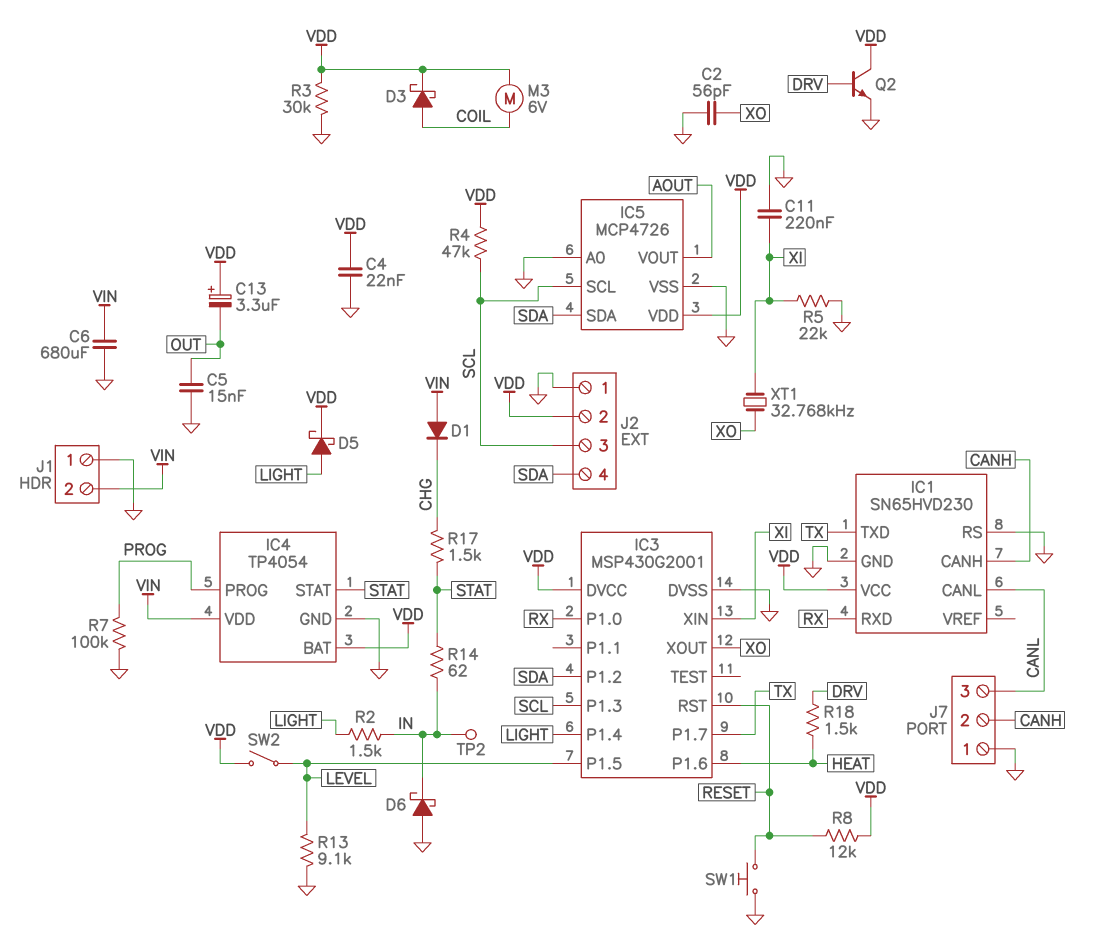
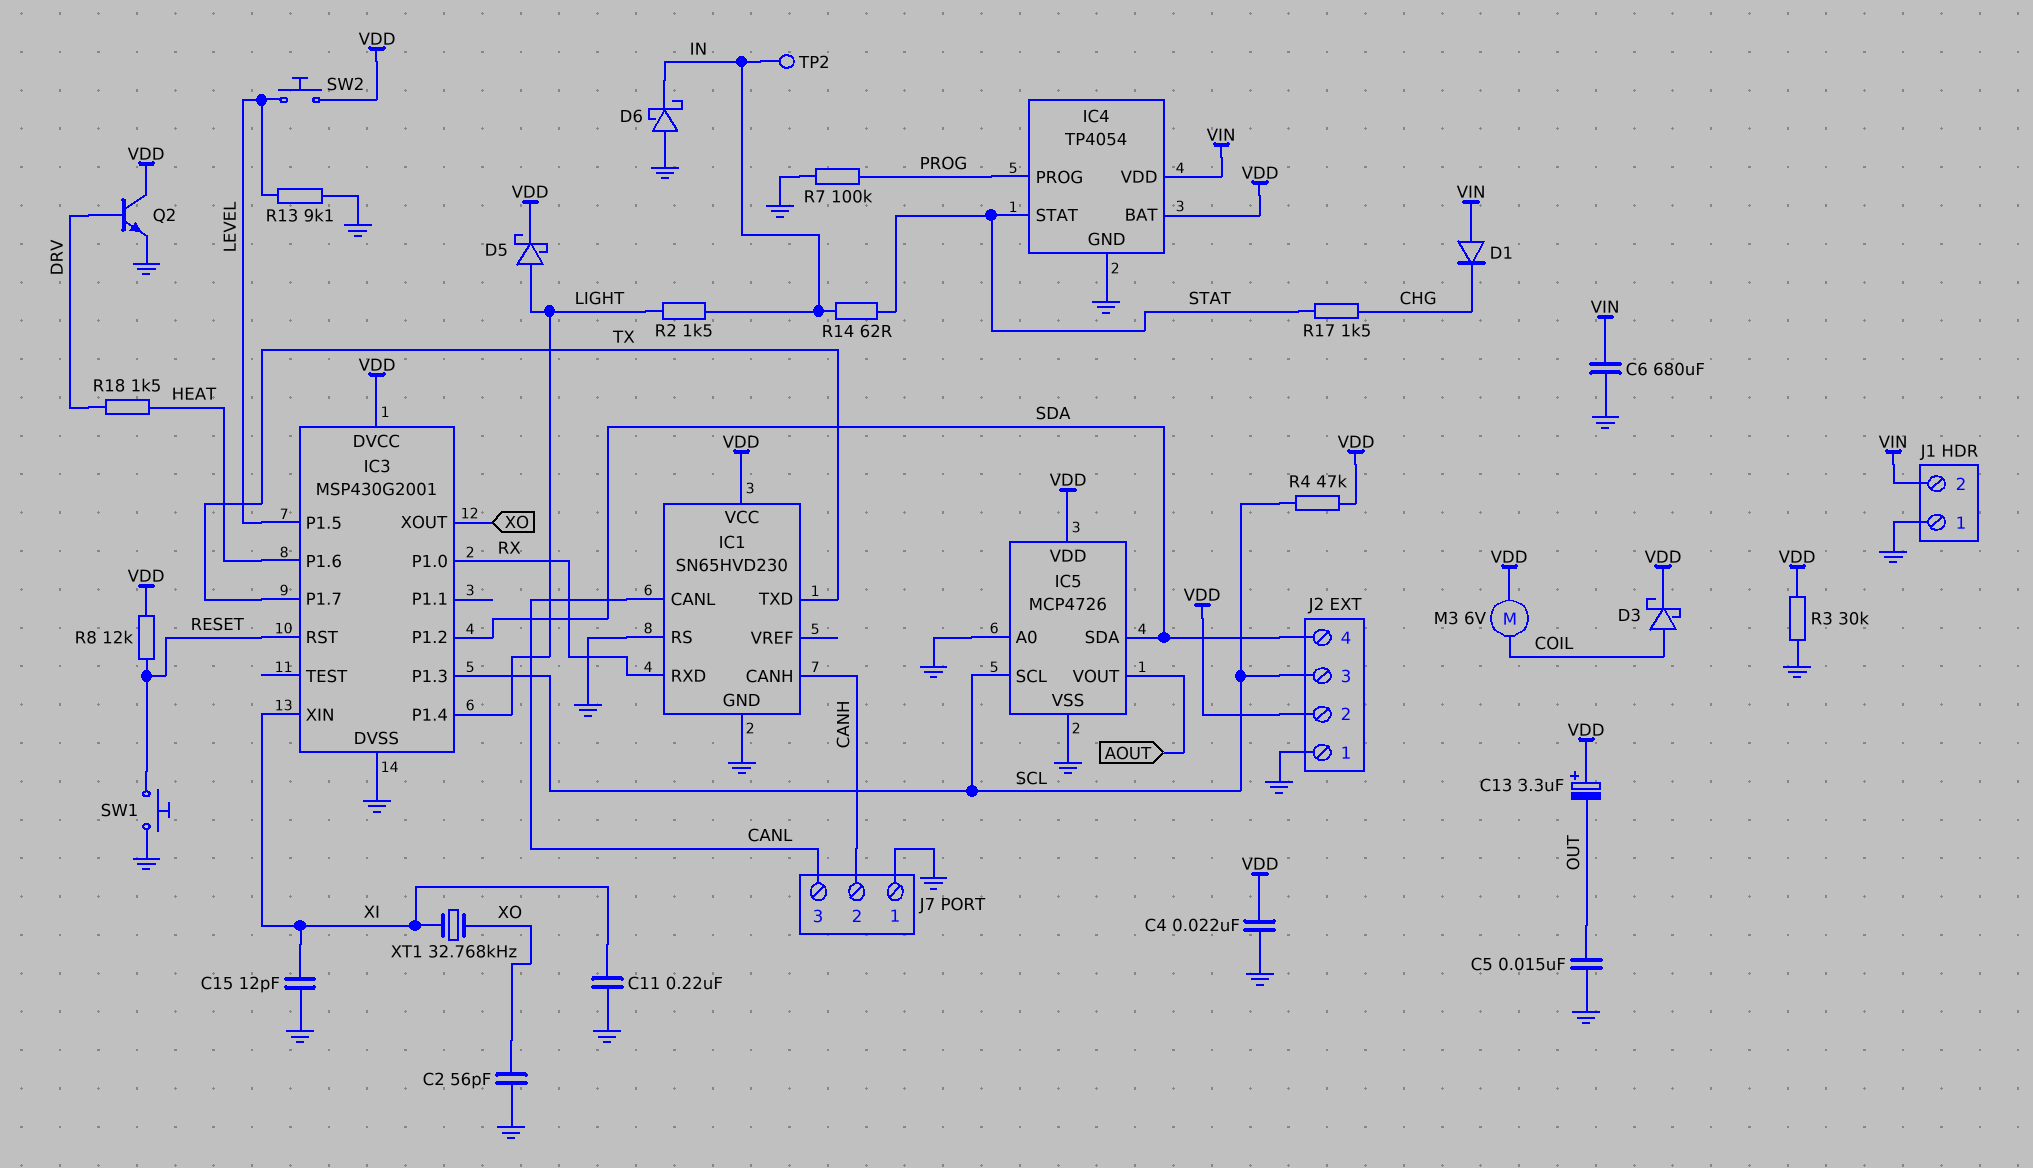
C15: none -> 12pF (GND, XI)
R5: 22k (GND, XI) -> none
SW2: switch (LEVEL, VDD) -> button (LEVEL, VDD)

